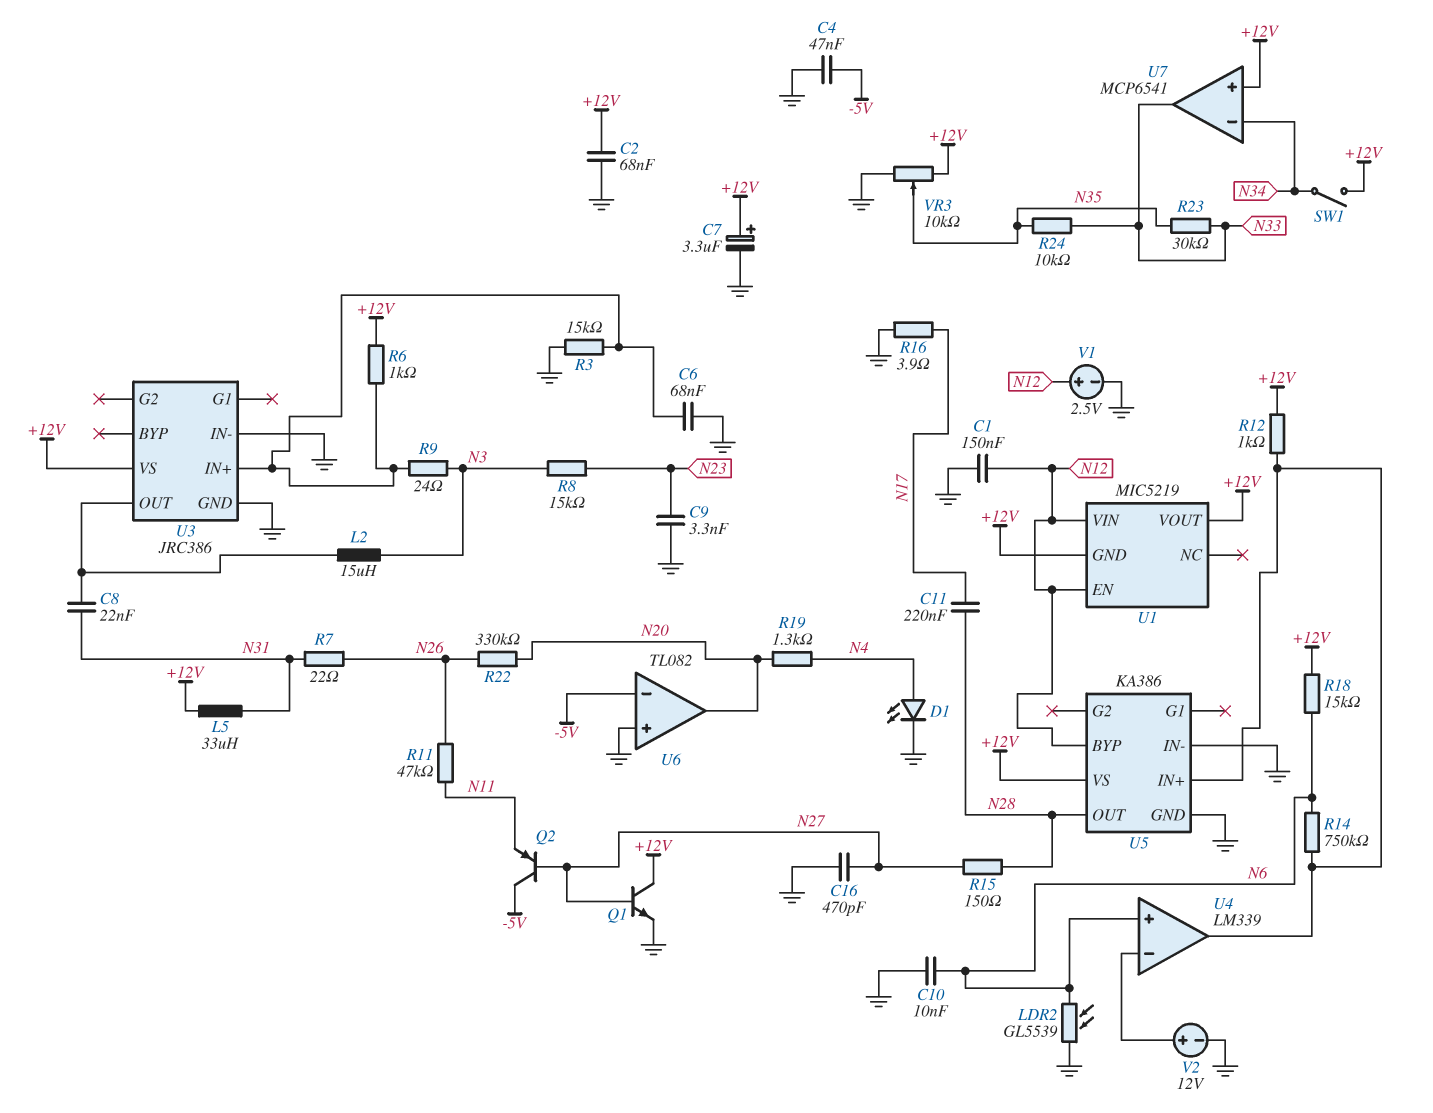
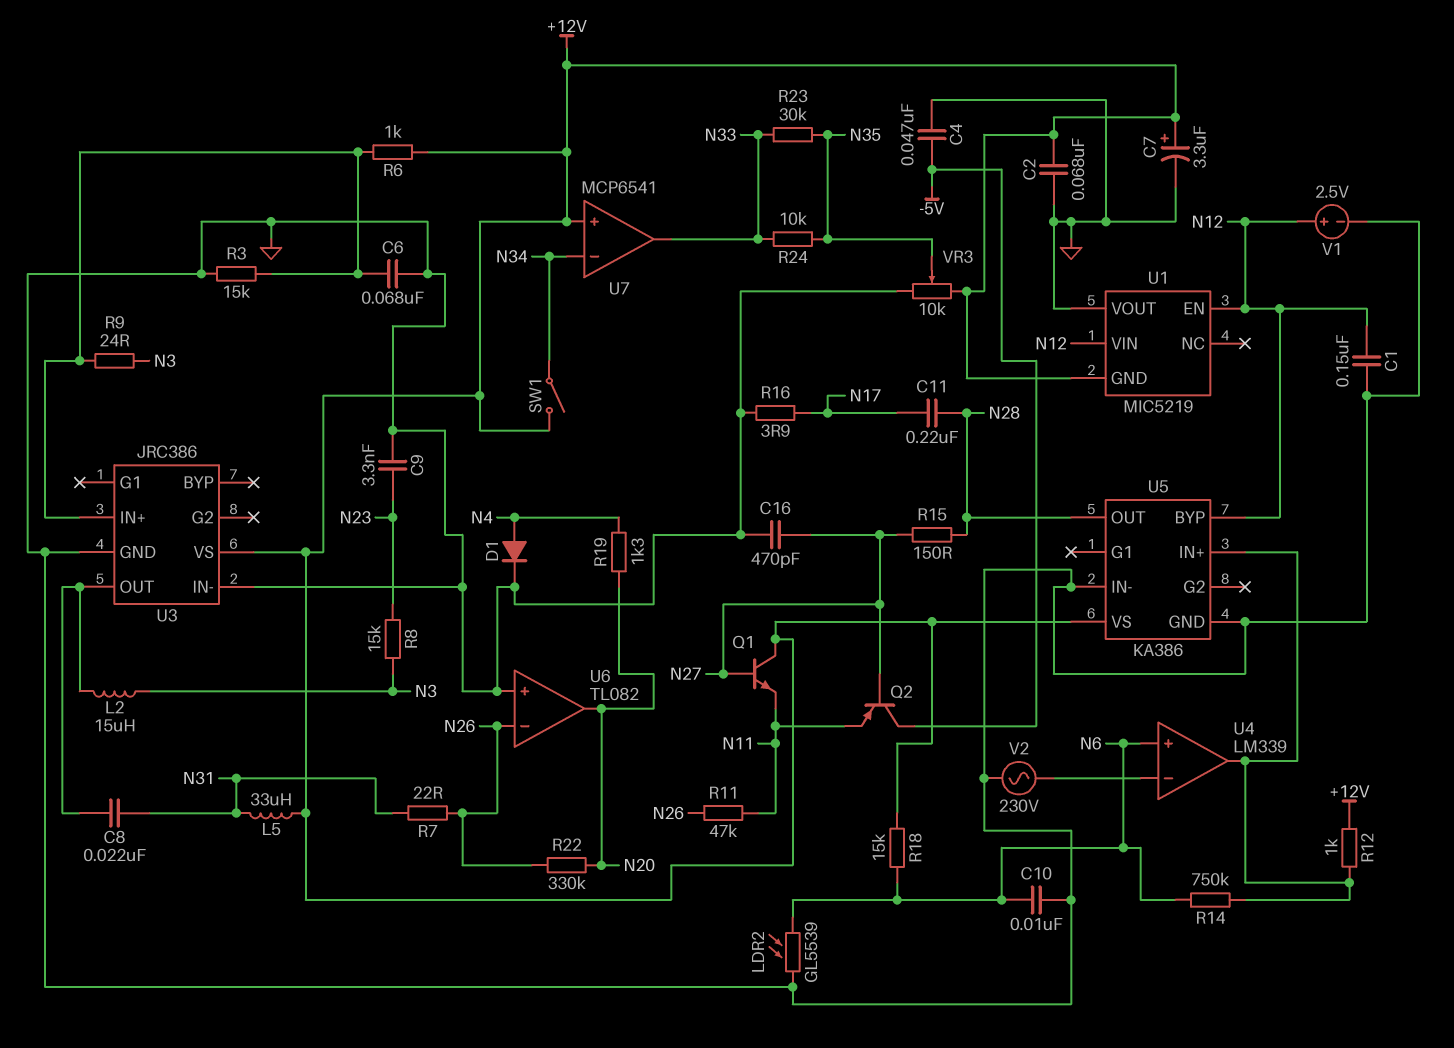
D1: LED (A N4, K GND) -> diode (A N4, K GND)
Q1: NPN (B N27, C +12V, E GND) -> NPN (B N27, C +12V, E N11)
U1 pin VOUT: +12V -> GND
U6 pin in-: -5V -> N26
V2: 12V (plus U4/in-, minus GND) -> AC 230V (GND, U4/in-)

